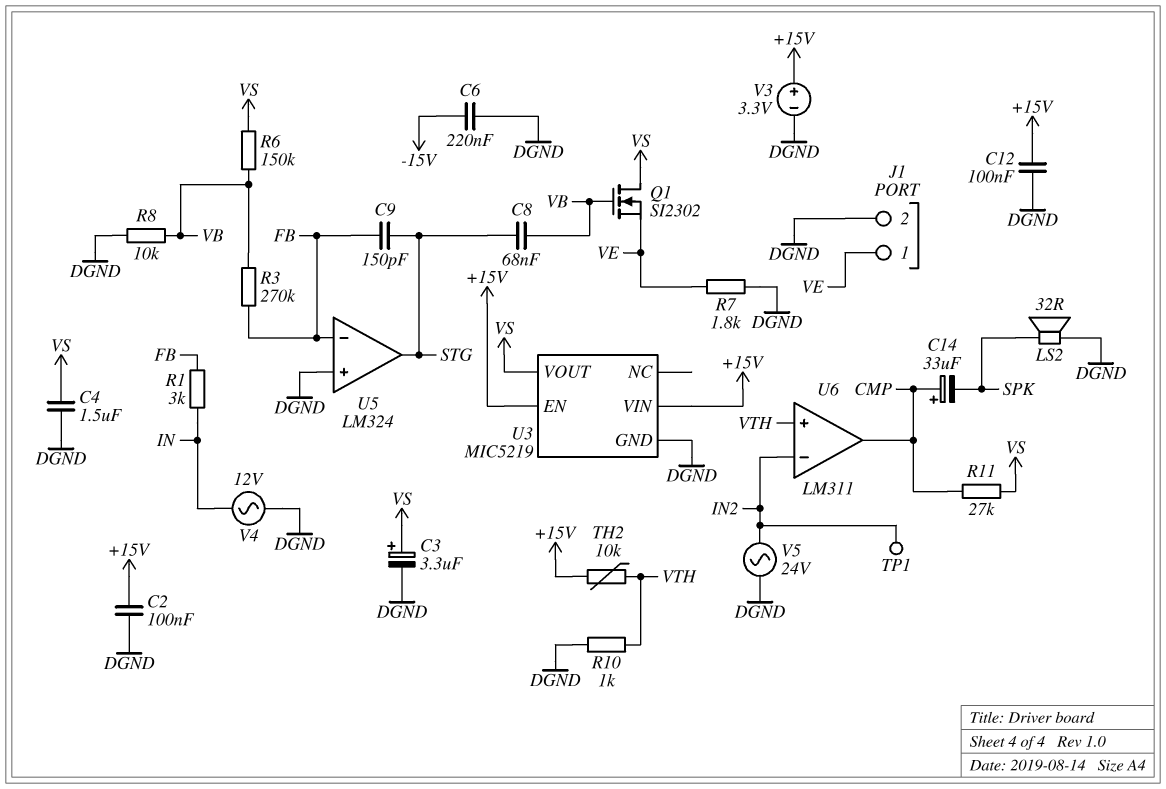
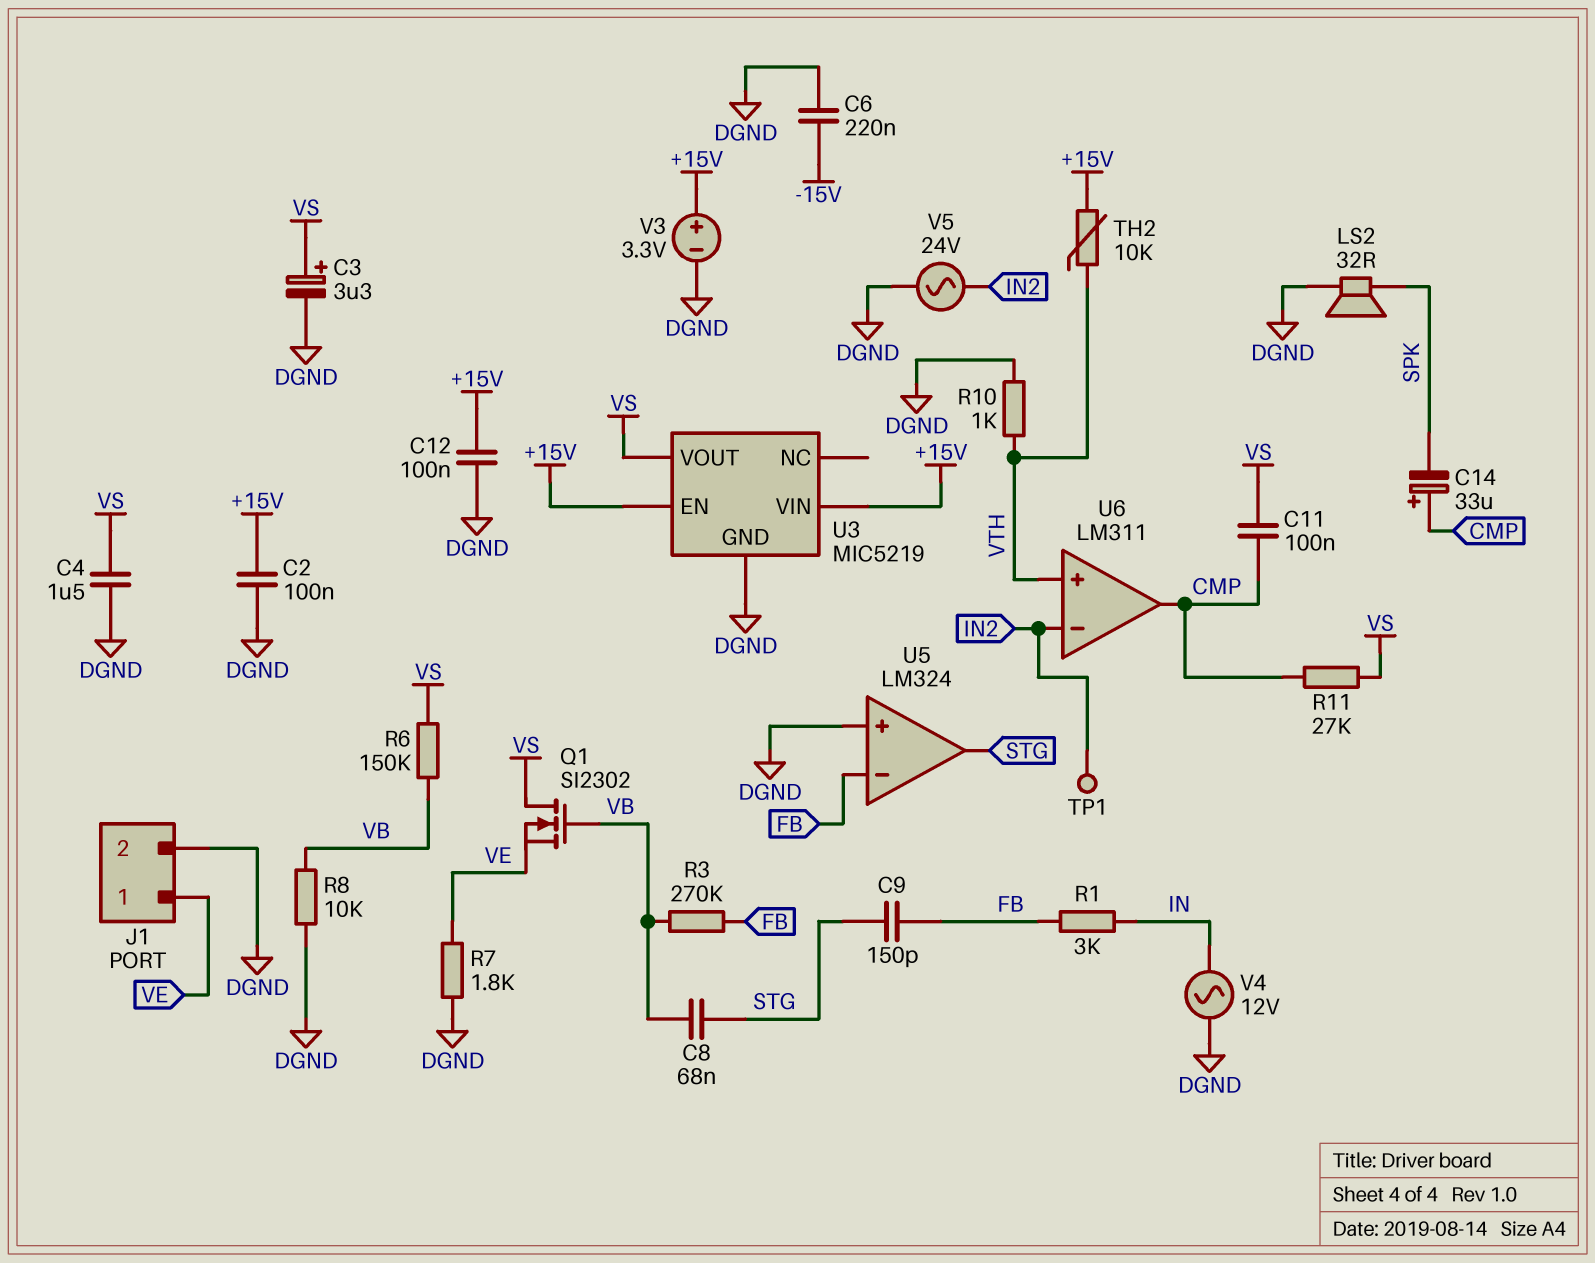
C11: none -> 100nF (CMP, VS)

